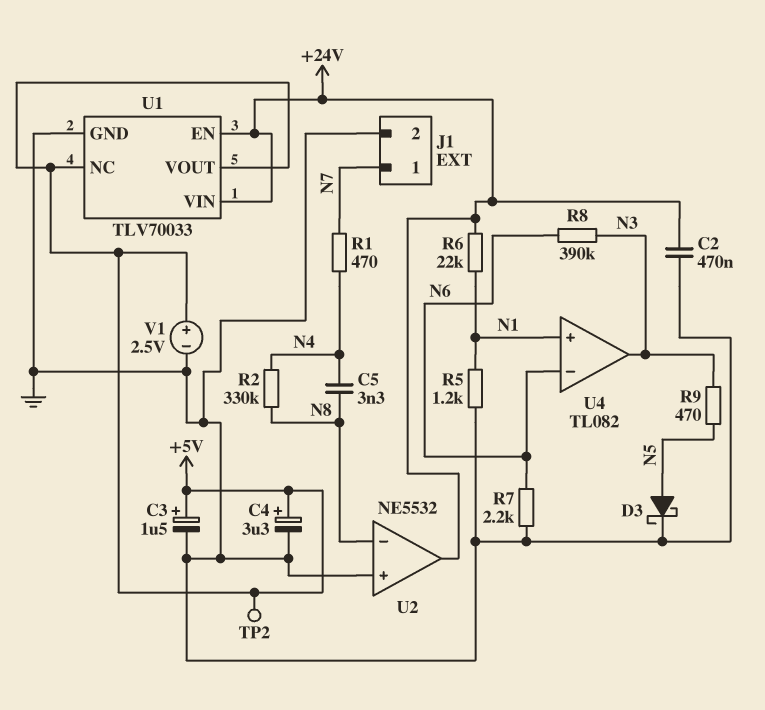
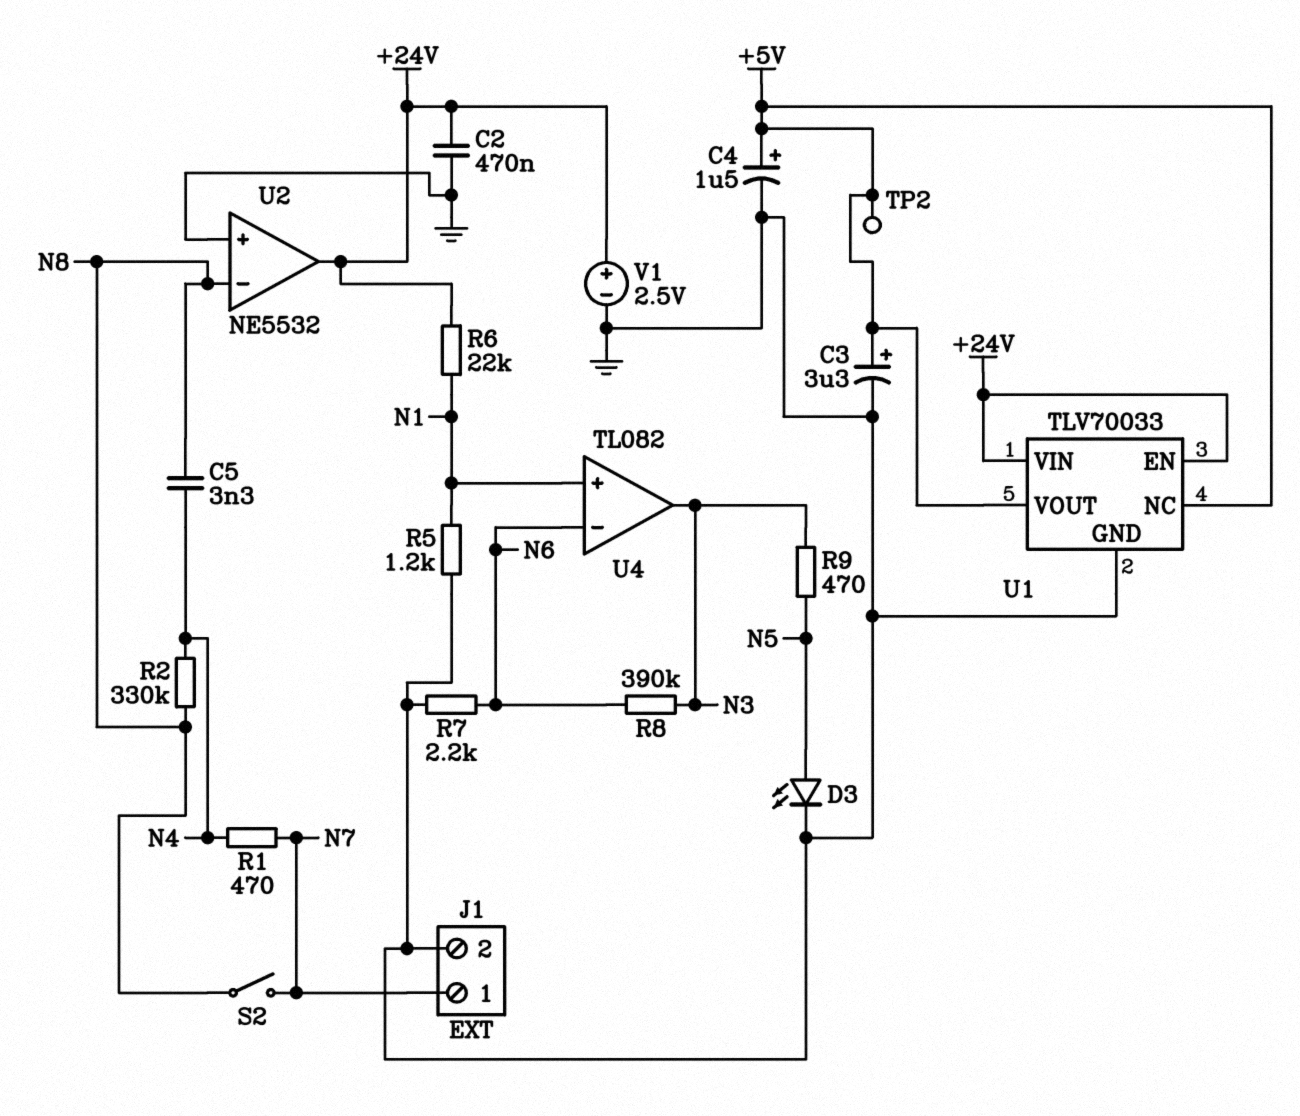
C3: 1.5uF (plus +5V, minus GND) -> 3.3uF (plus +5V, minus GND)
C4: 3.3uF (plus +5V, minus GND) -> 1.5uF (plus +5V, minus GND)
D3: schottky (A N5, K GND) -> LED (A N5, K GND)
S2: none -> switch (N7, N8)
V1: 2.5V (plus +5V, minus GND) -> 2.5V (plus +24V, minus GND)

